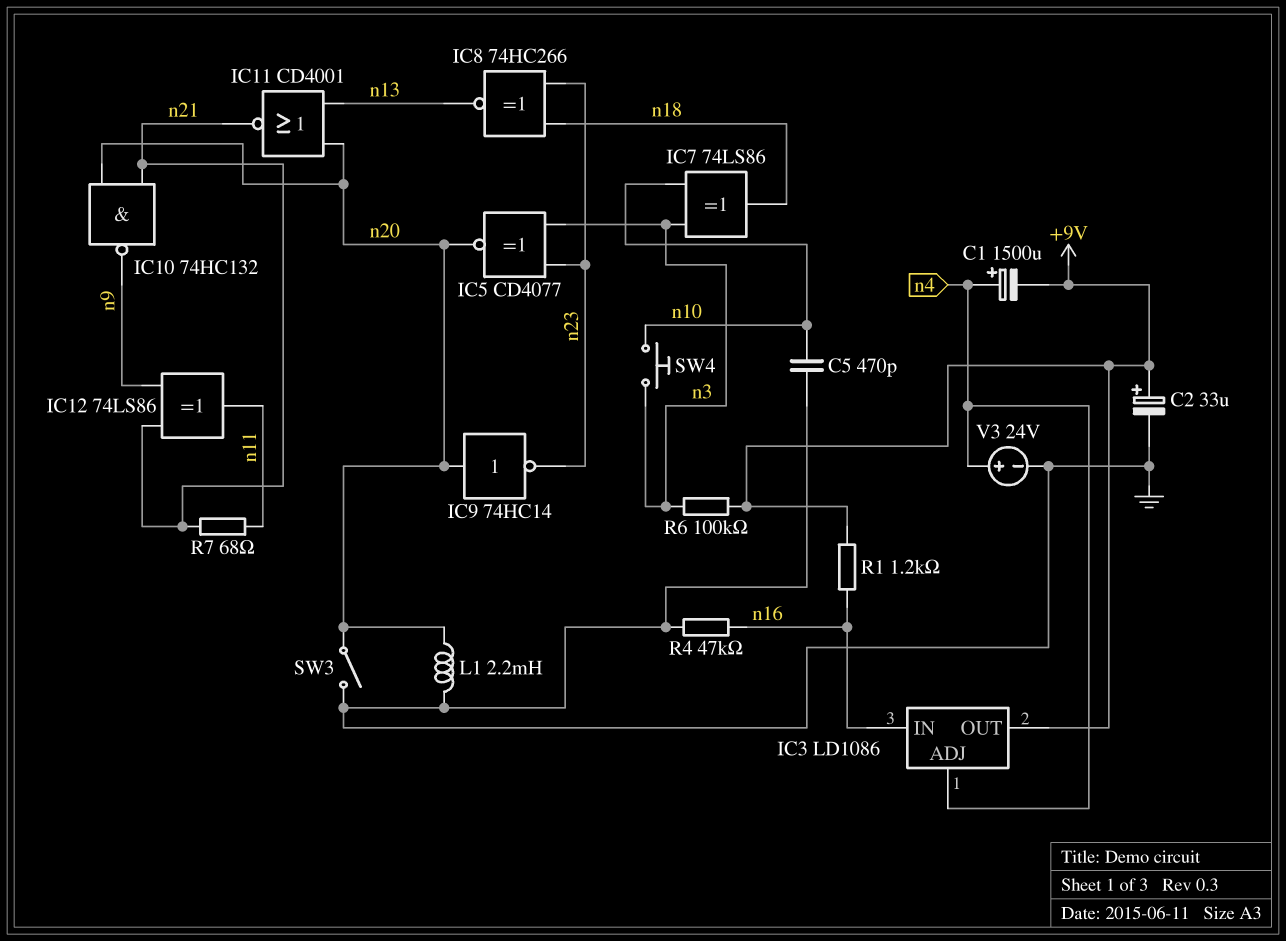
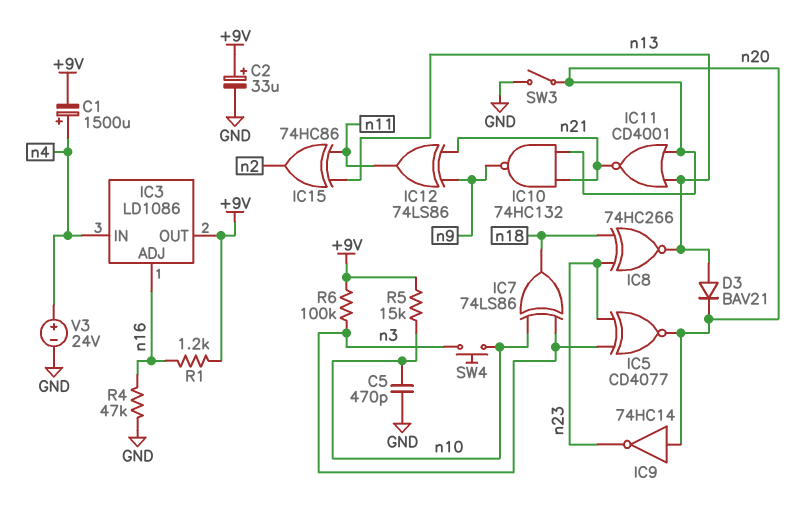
D3: none -> diode BAV21 (A n13, K n20)
IC3 pin ADJ: n4 -> n16
IC3 pin IN: n16 -> n4
IC15: none -> XOR 74HC86 (in n11, in n13, out n2)
L1: 2.2mH (GND, n20) -> none
R5: none -> 15k (+9V, n10)
R7: 68 (n11, n21) -> none

